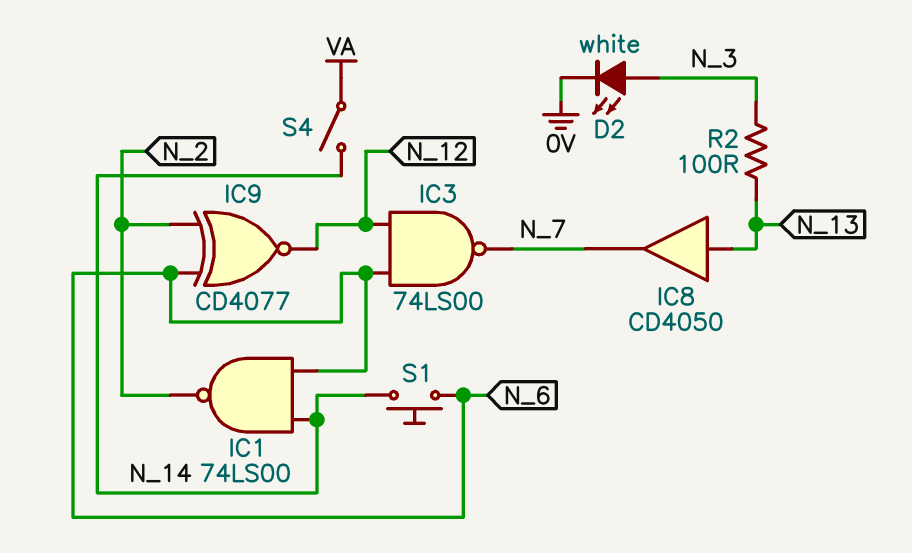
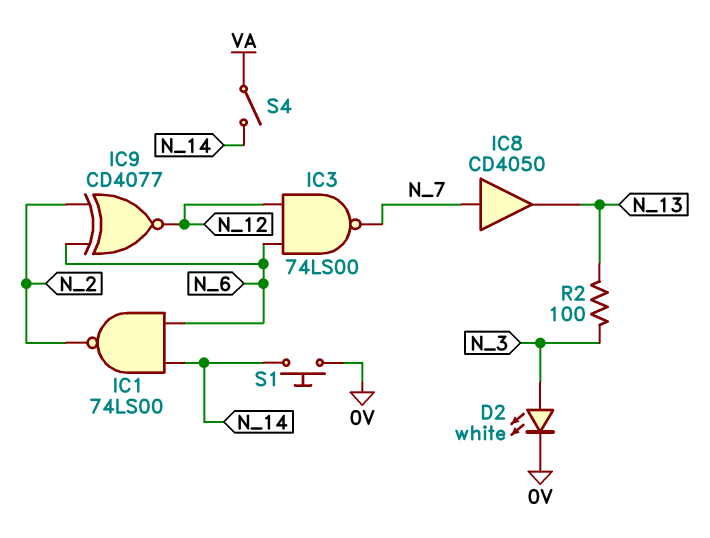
IC8: buffer CD4050 (in N_13, out N_7) -> buffer CD4050 (in N_7, out N_13)
S1: button (N_6, N_14) -> button (0V, N_14)

